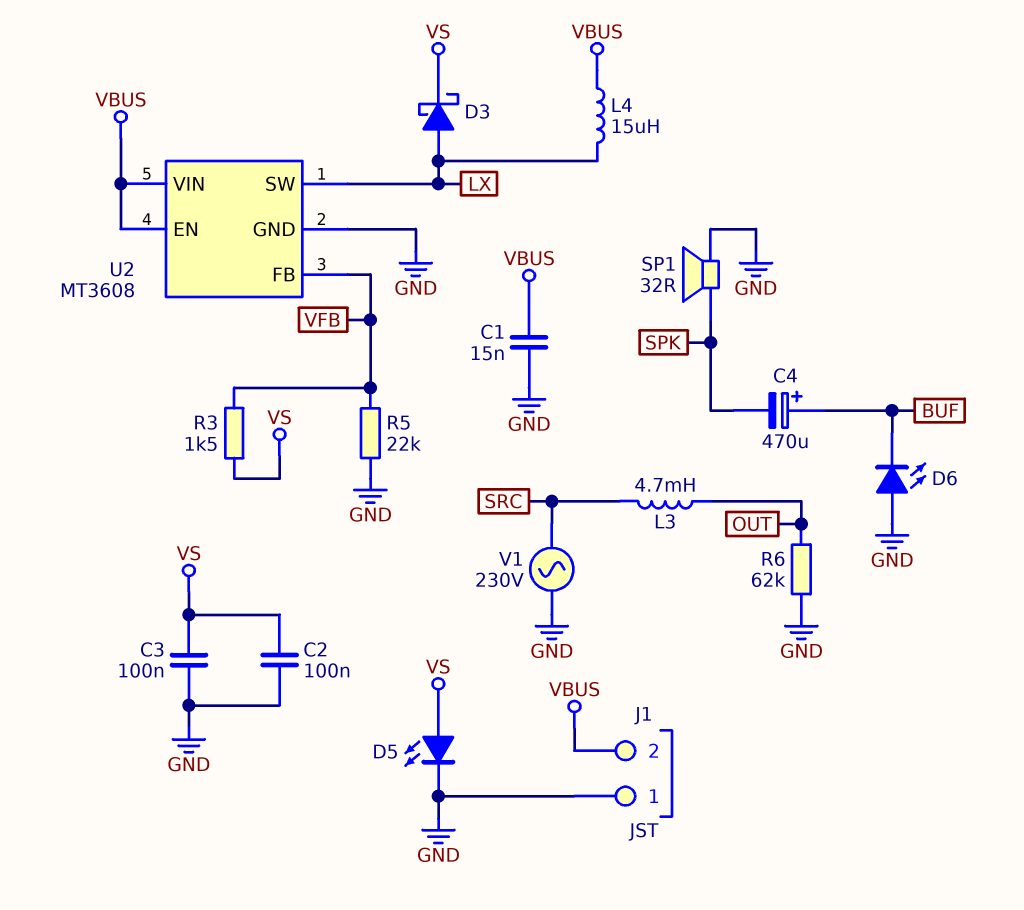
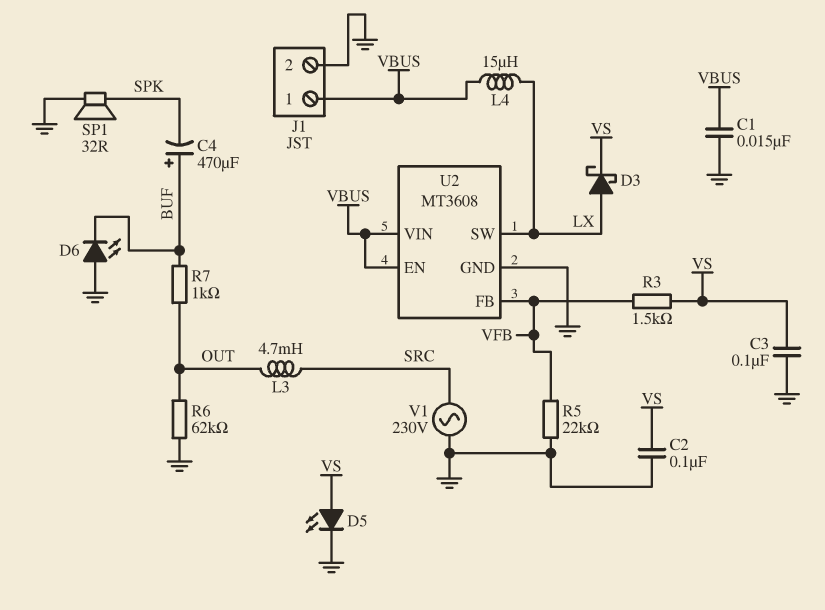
J1 pin 1: GND -> VBUS
J1 pin 2: VBUS -> GND
R7: none -> 1k (BUF, OUT)

